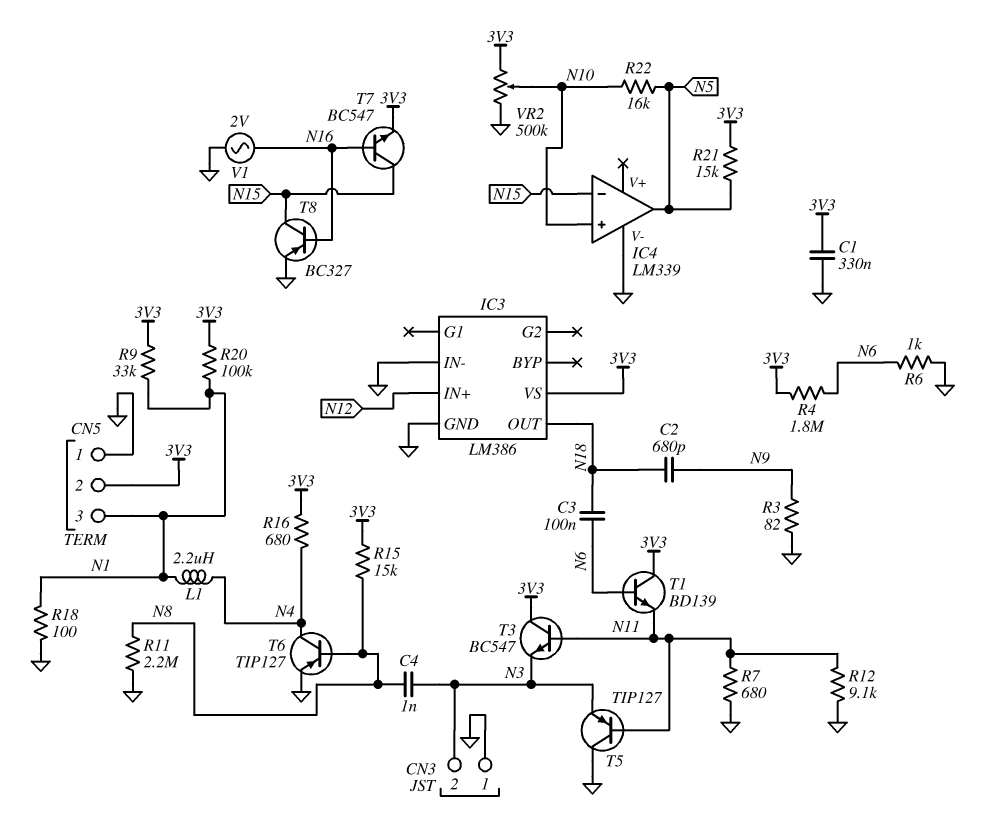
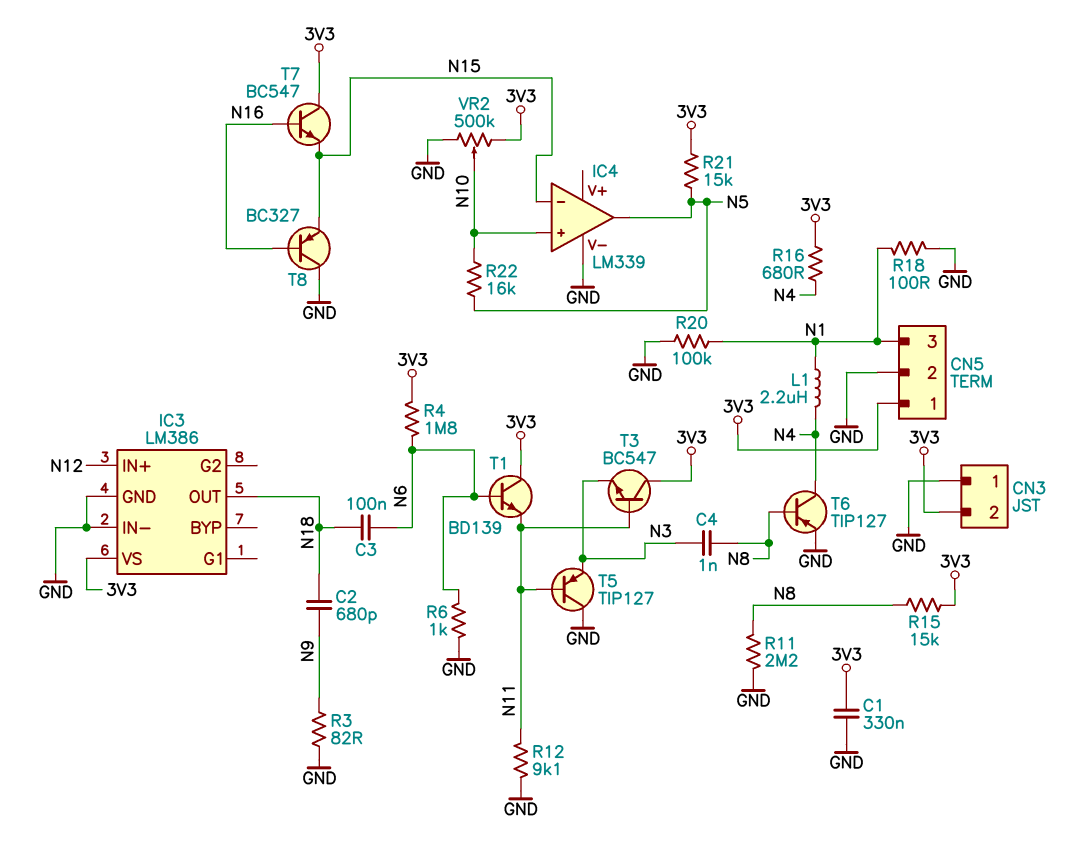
CN3 pin 2: N3 -> 3V3
CN5 pin 1: GND -> 3V3
CN5 pin 2: 3V3 -> GND
R7: 680 (GND, N11) -> none
R9: 33k (3V3, N1) -> none
R20: 100k (3V3, N1) -> 100k (GND, N1)
T7: NPN BC547 (B N16, C N15, E 3V3) -> NPN BC547 (B N16, C 3V3, E N15)
T8: PNP BC327 (B N16, C N15, E GND) -> PNP BC327 (B N16, C GND, E N15)
V1: AC 2V (GND, N16) -> none

